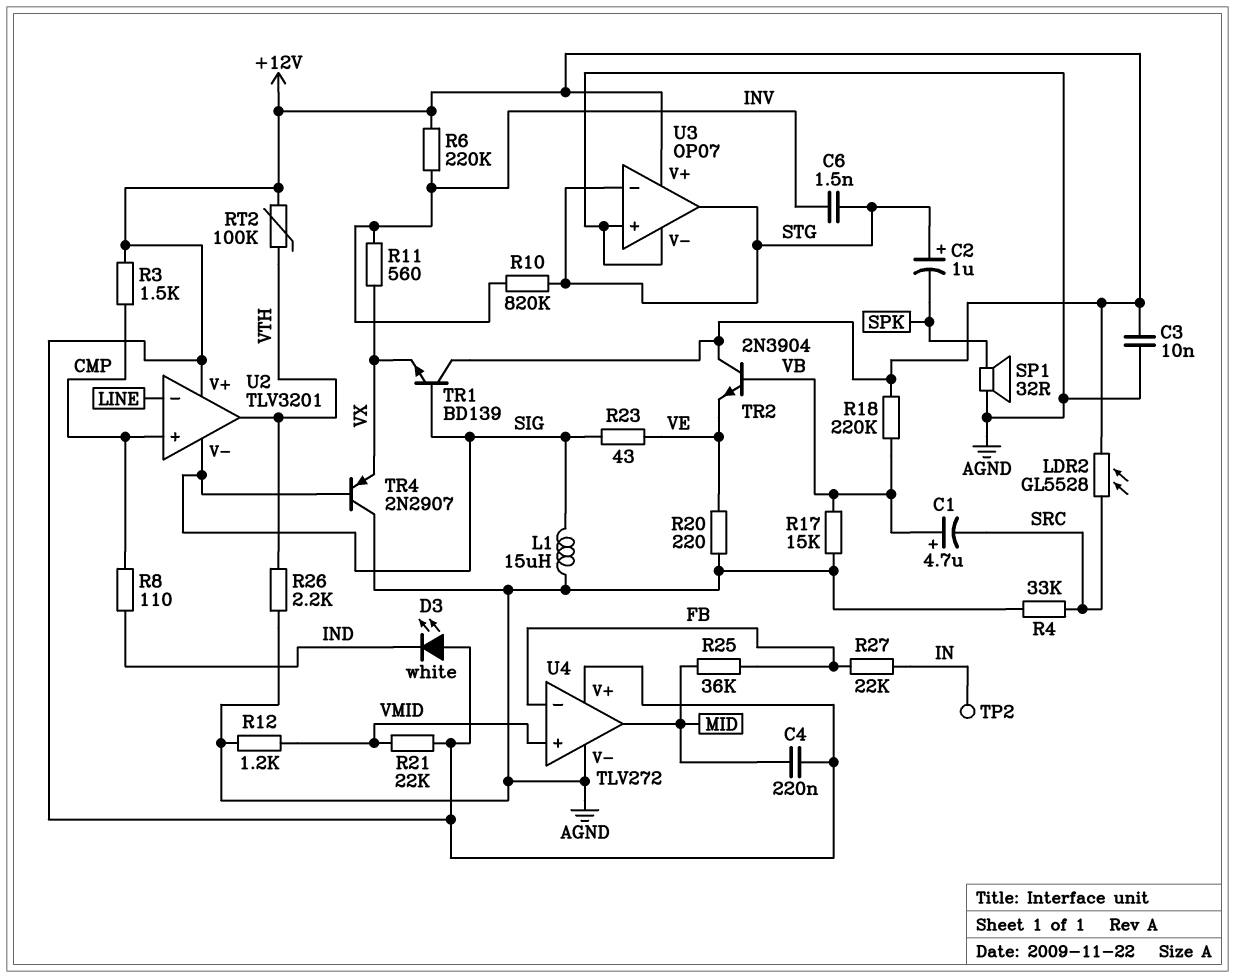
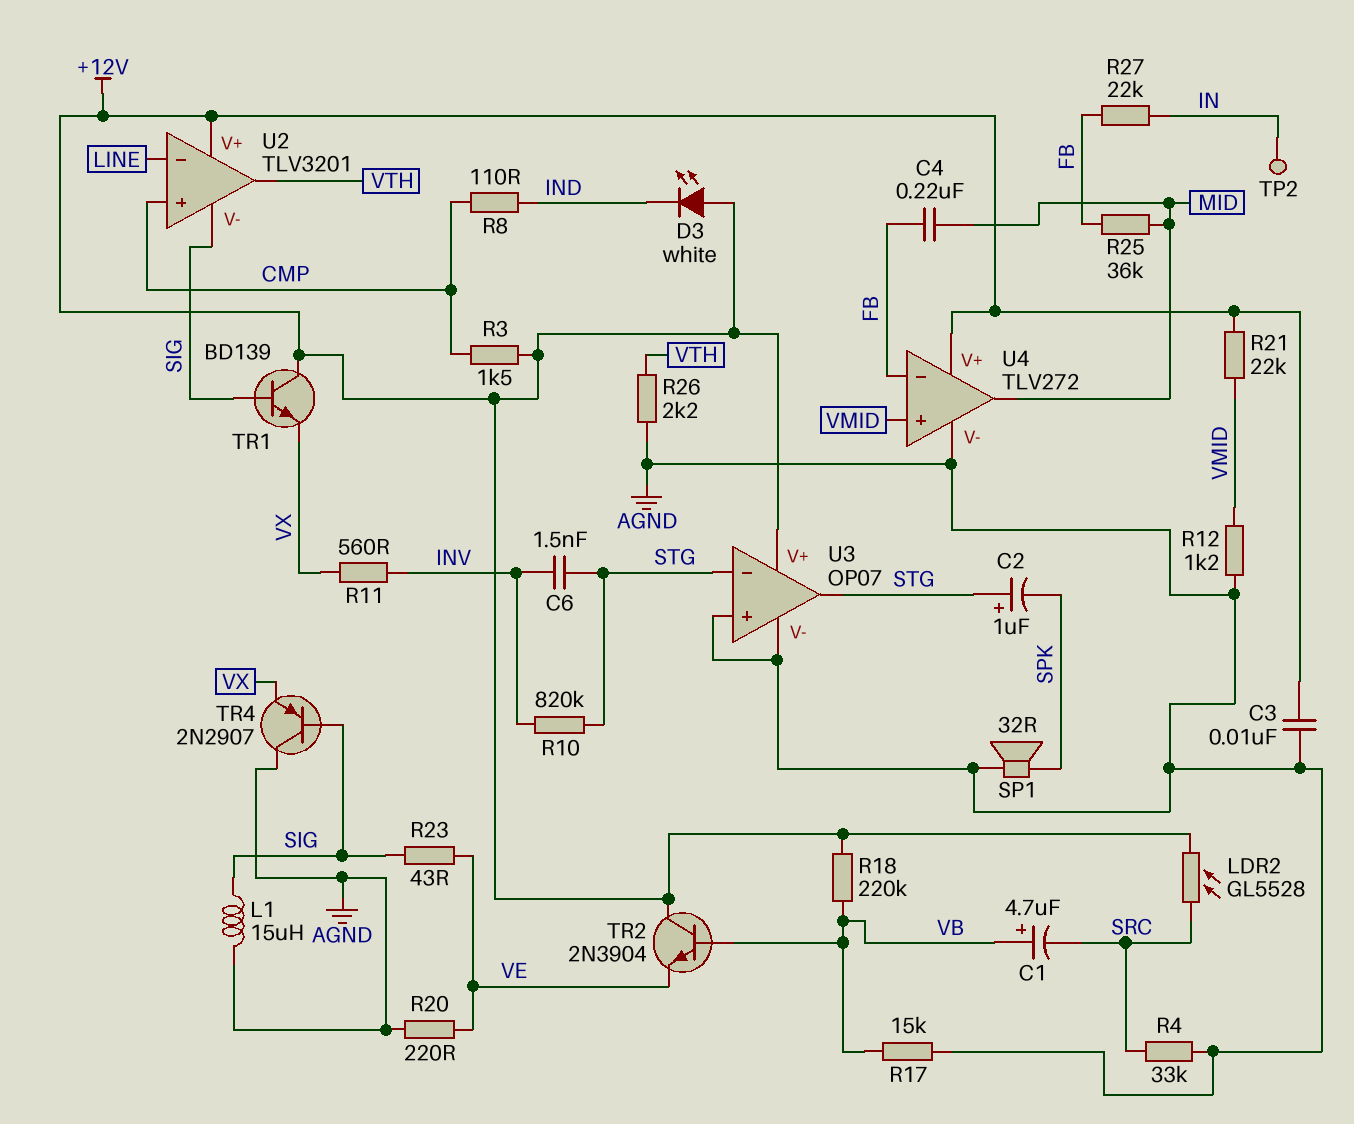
C4: 220nF (+12V, MID) -> 220nF (FB, MID)
R6: 220k (+12V, INV) -> none
RT2: 100k (+12V, VTH) -> none

